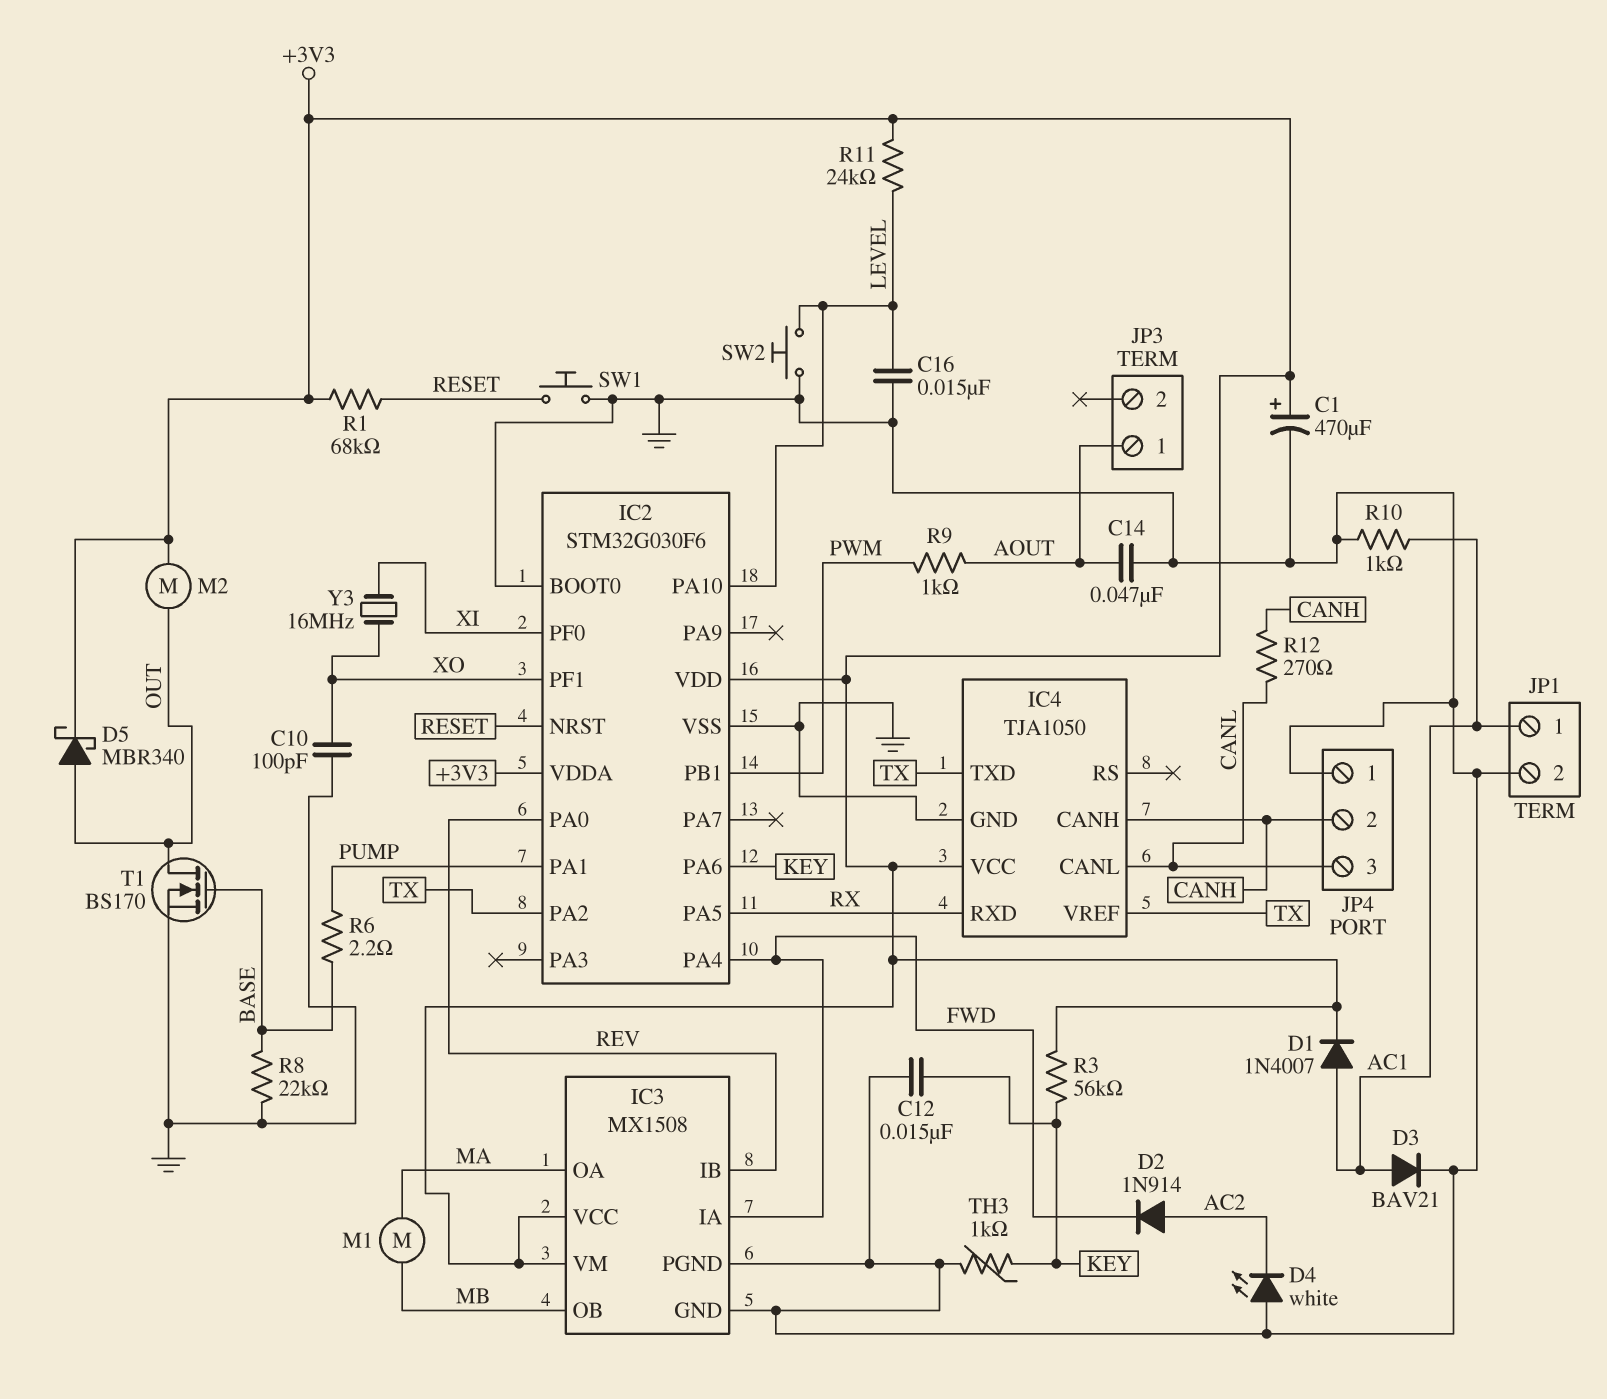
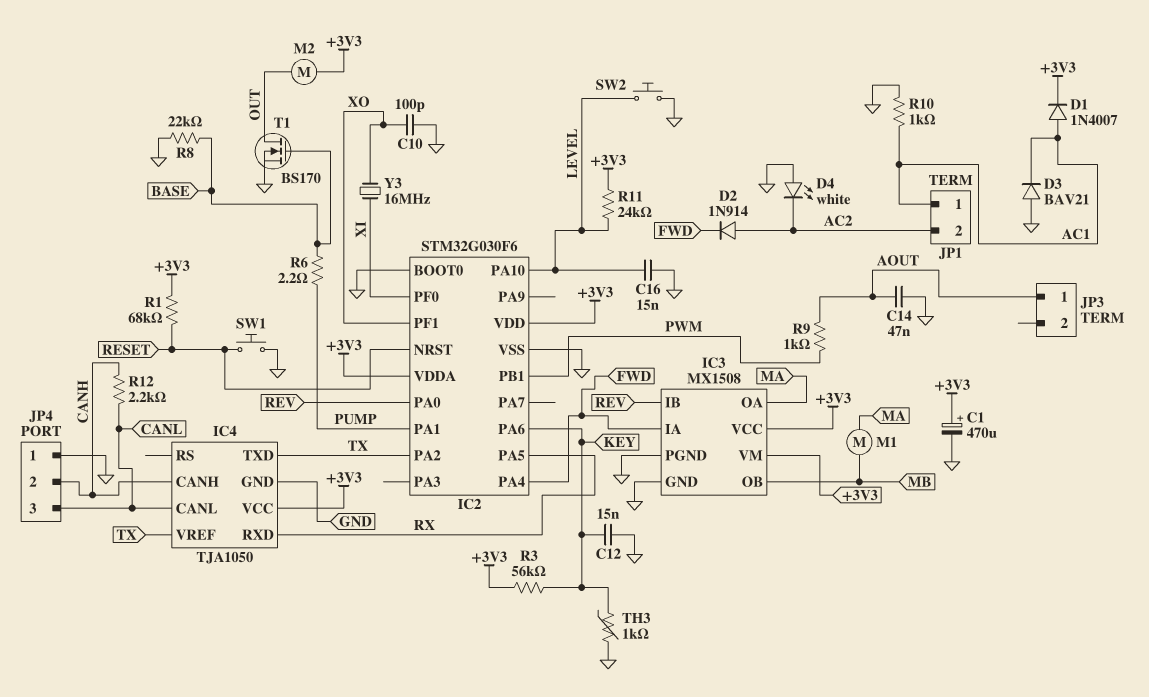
D3: diode BAV21 (A AC1, K GND) -> diode BAV21 (A GND, K AC1)
D5: schottky MBR340 (A OUT, K +3V3) -> none
JP1 pin 2: GND -> AC2
R12: 270 (CANH, CANL) -> 2.2k (CANH, CANL)

